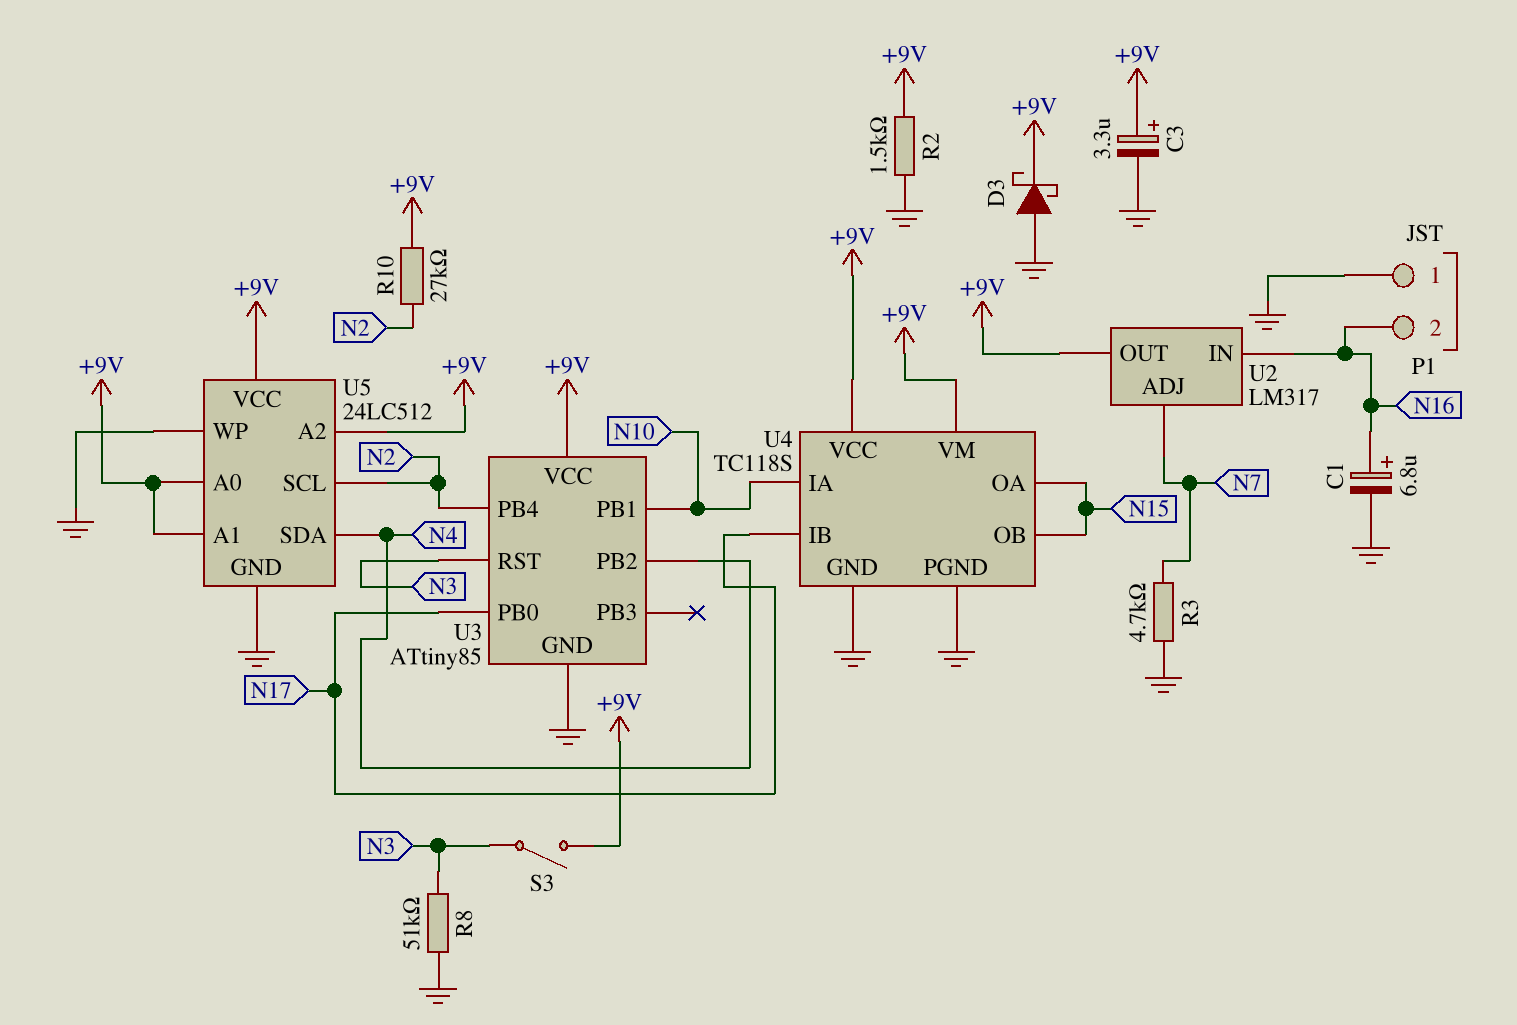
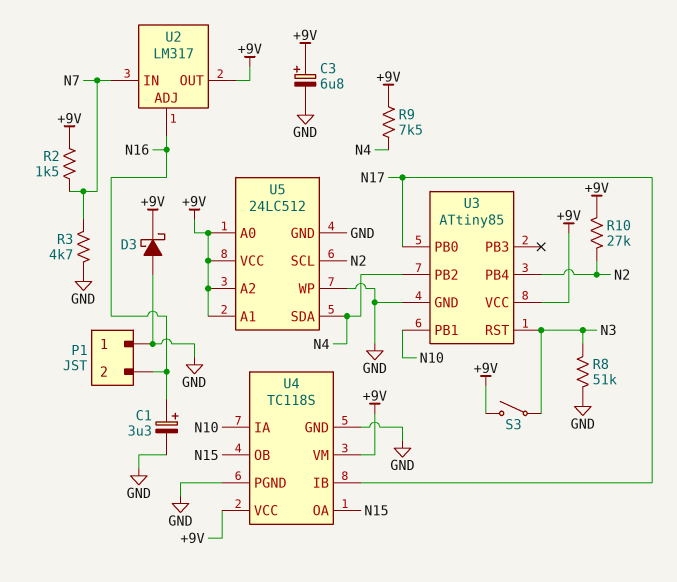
C1: 6.8uF (plus N16, minus GND) -> 3.3uF (plus N16, minus GND)
C3: 3.3uF (plus +9V, minus GND) -> 6.8uF (plus +9V, minus GND)
R2: 1.5k (+9V, GND) -> 1.5k (+9V, N7)
R9: none -> 7.5k (+9V, N4)
U2 pin ADJ: N7 -> N16
U2 pin IN: N16 -> N7

